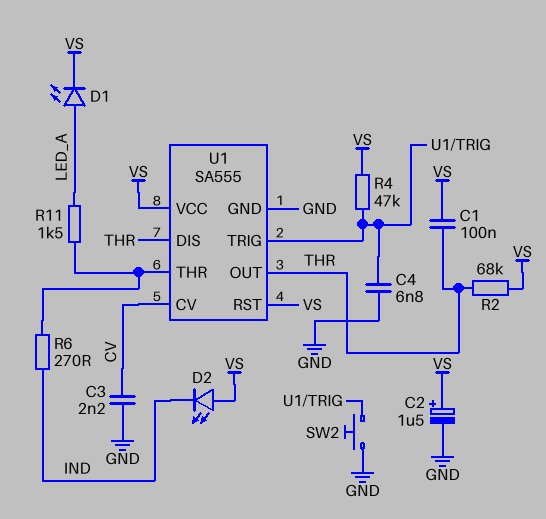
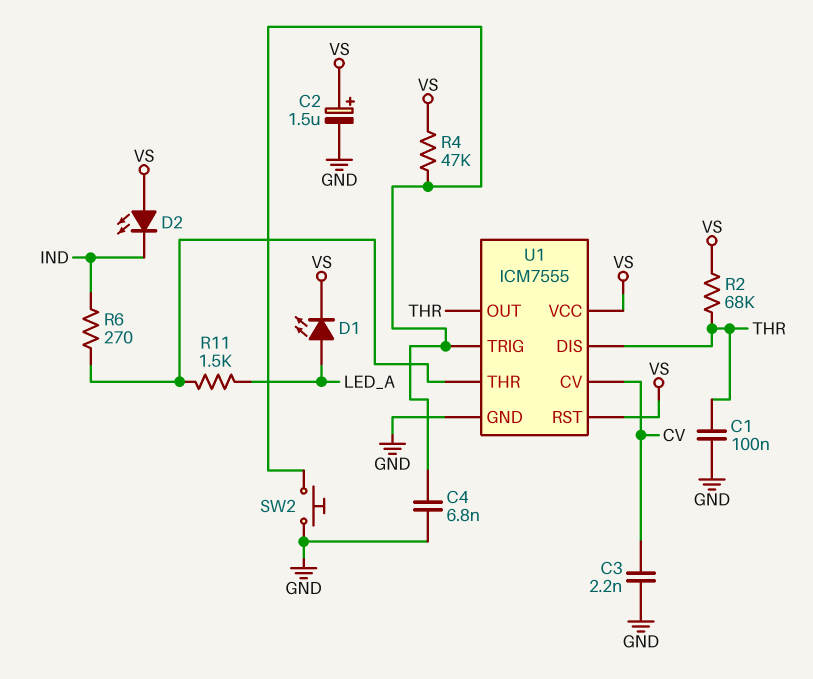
C1: 100nF (THR, VS) -> 100nF (GND, THR)
U1: SA555 -> ICM7555

